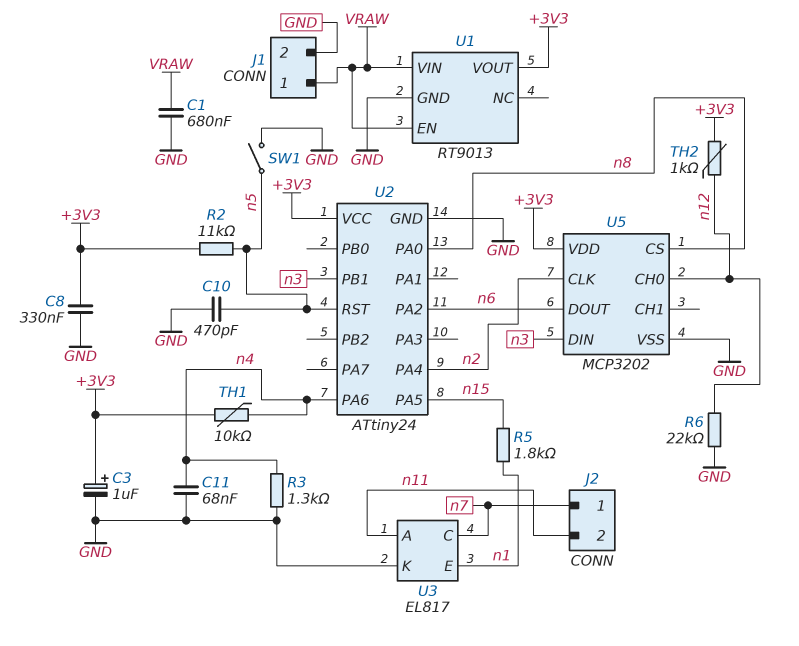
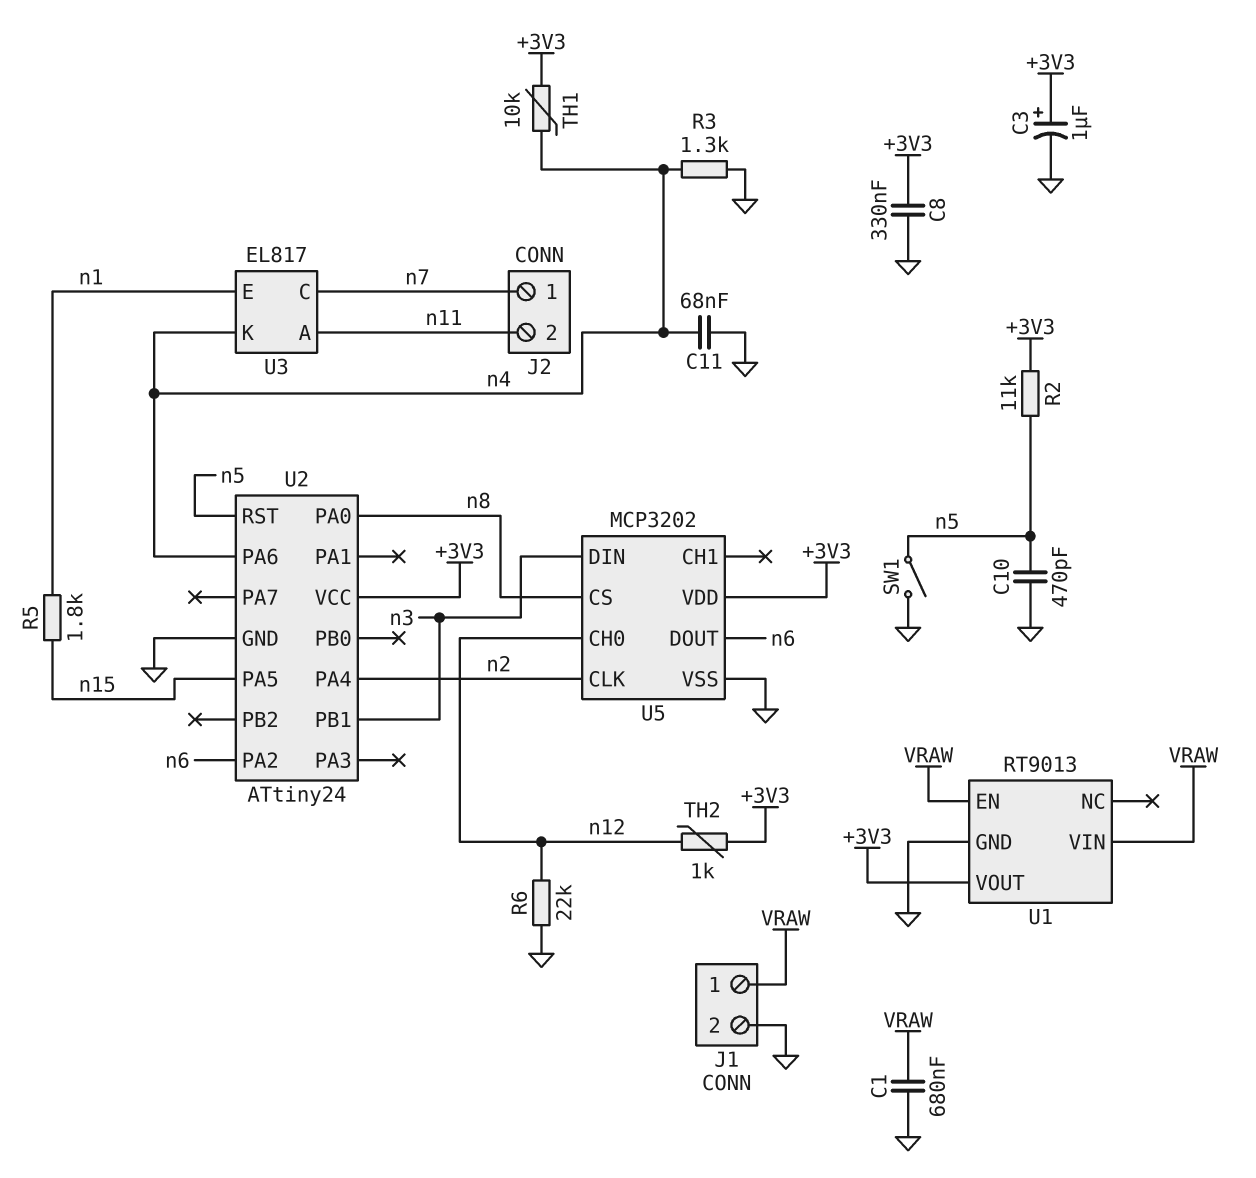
U3 pin K: GND -> n4

